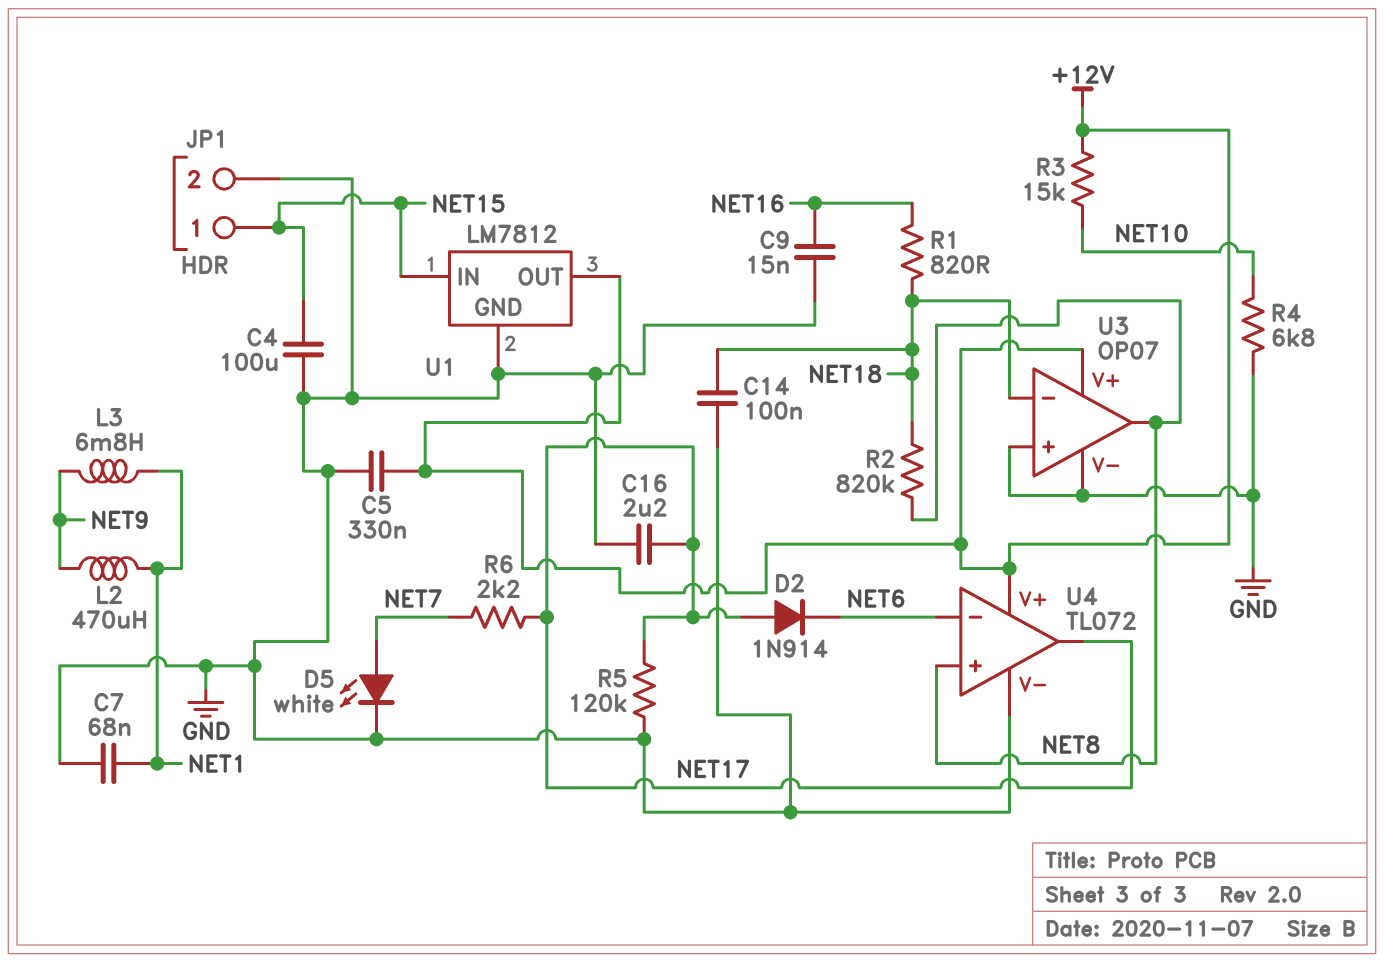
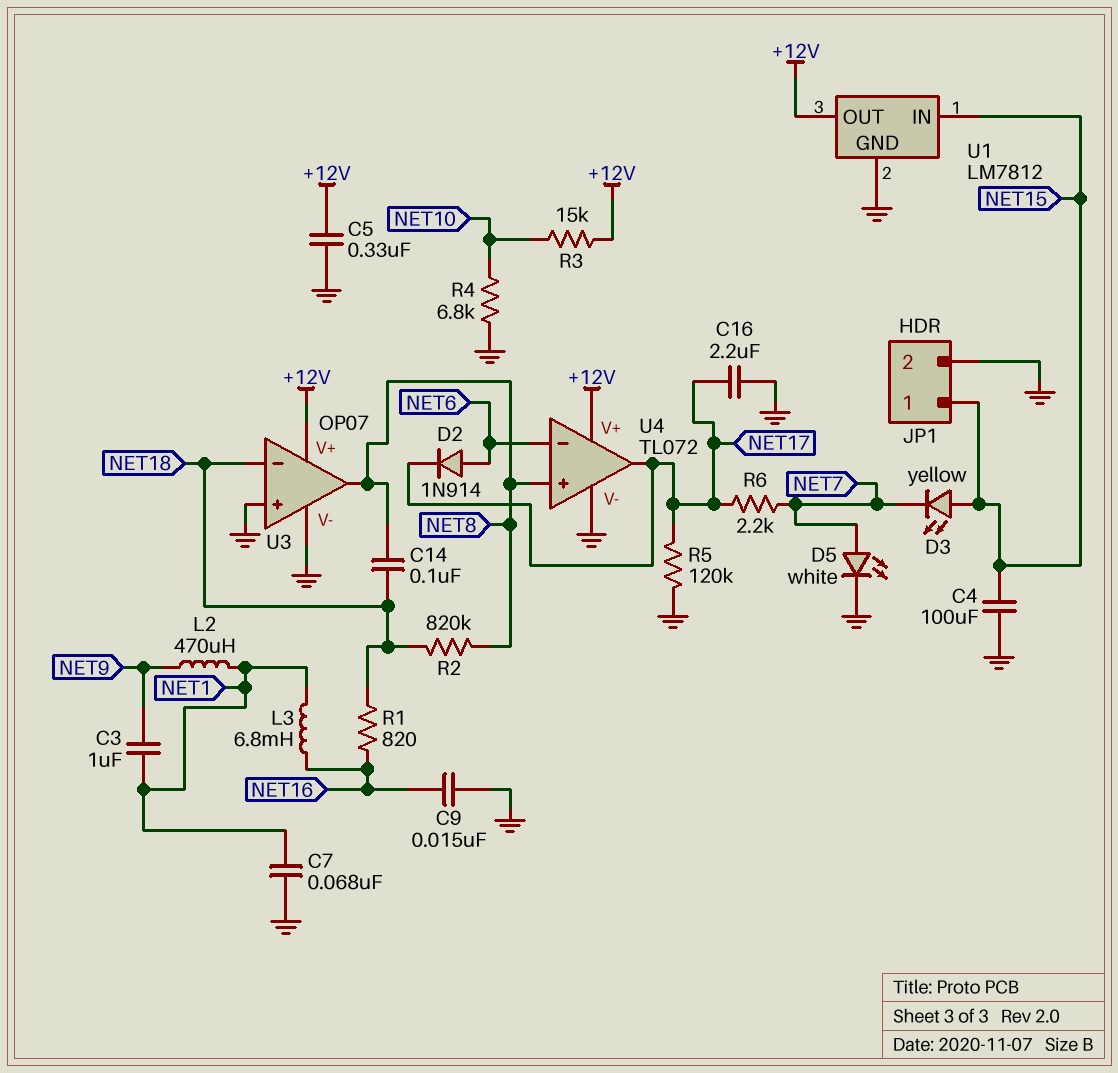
C3: none -> 1uF (NET1, NET9)
C14: 100nF (GND, NET18) -> 100nF (NET8, NET18)
D2: diode 1N914 (A NET17, K NET6) -> diode 1N914 (A NET6, K NET17)
D3: none -> LED yellow (A NET15, K NET7)
L3: 6.8mH (NET1, NET9) -> 6.8mH (NET1, NET16)

